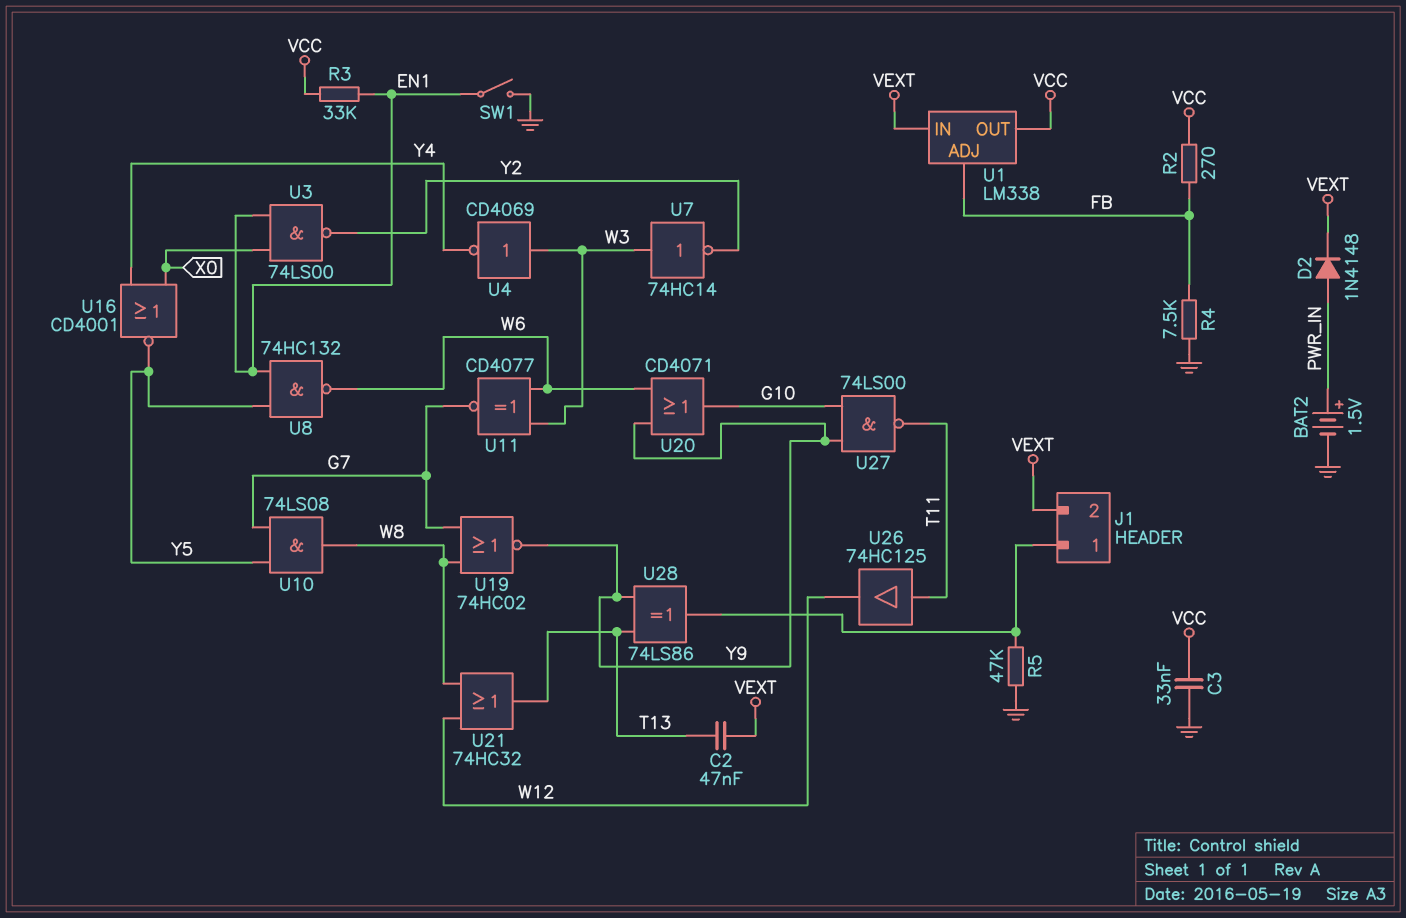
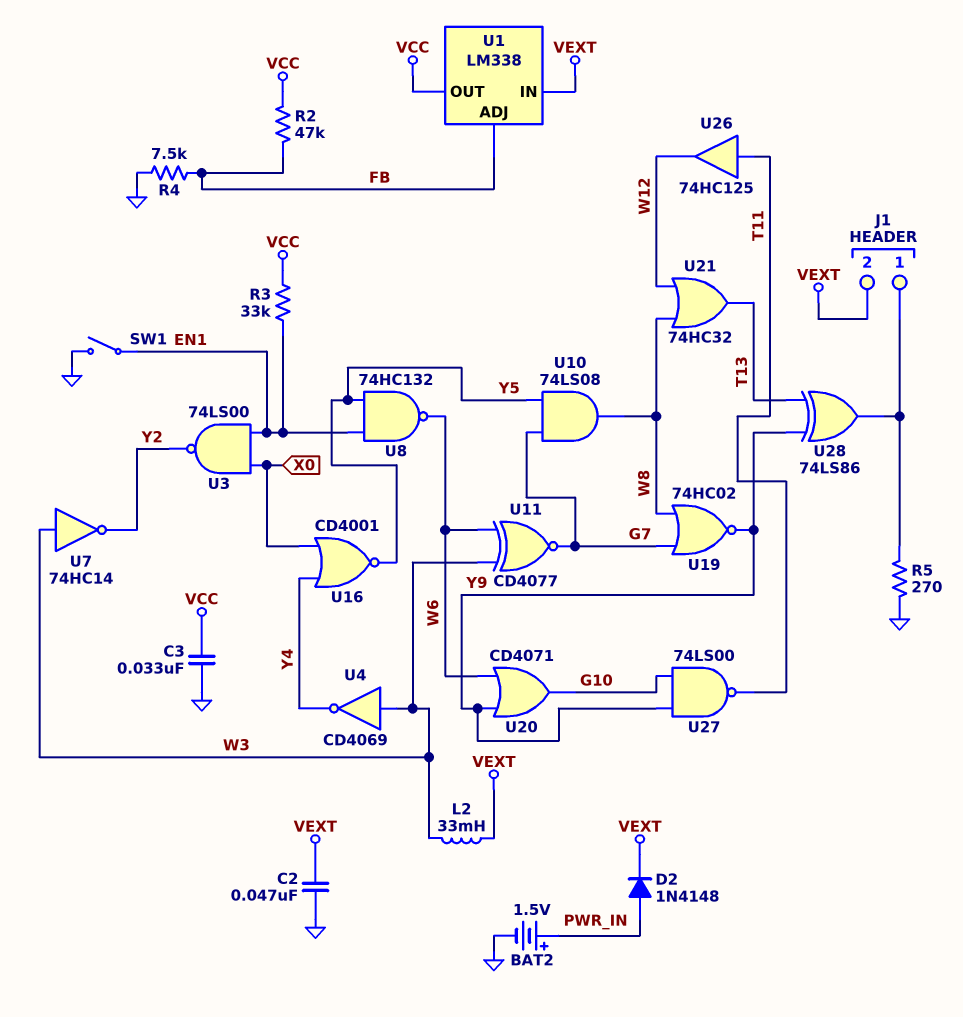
C2: 47nF (T13, VEXT) -> 47nF (GND, VEXT)
L2: none -> 33mH (VEXT, W3)
R2: 270 (FB, VCC) -> 47k (FB, VCC)
R5: 47k (GND, J1/1) -> 270 (GND, J1/1)

